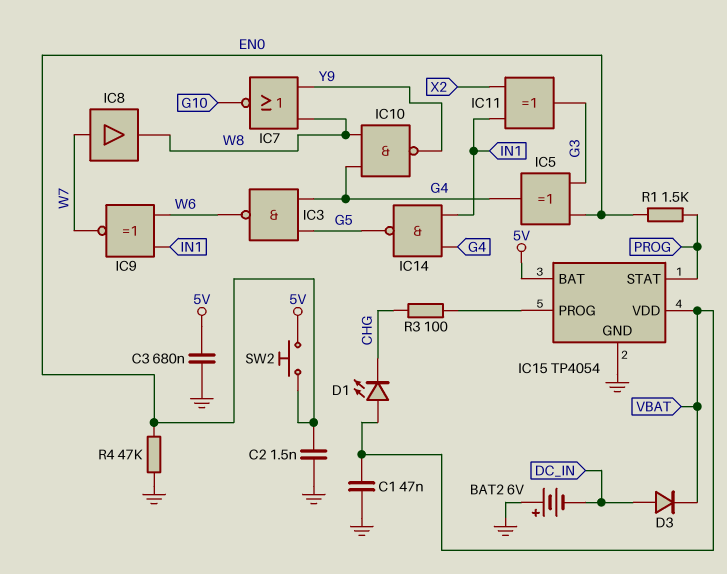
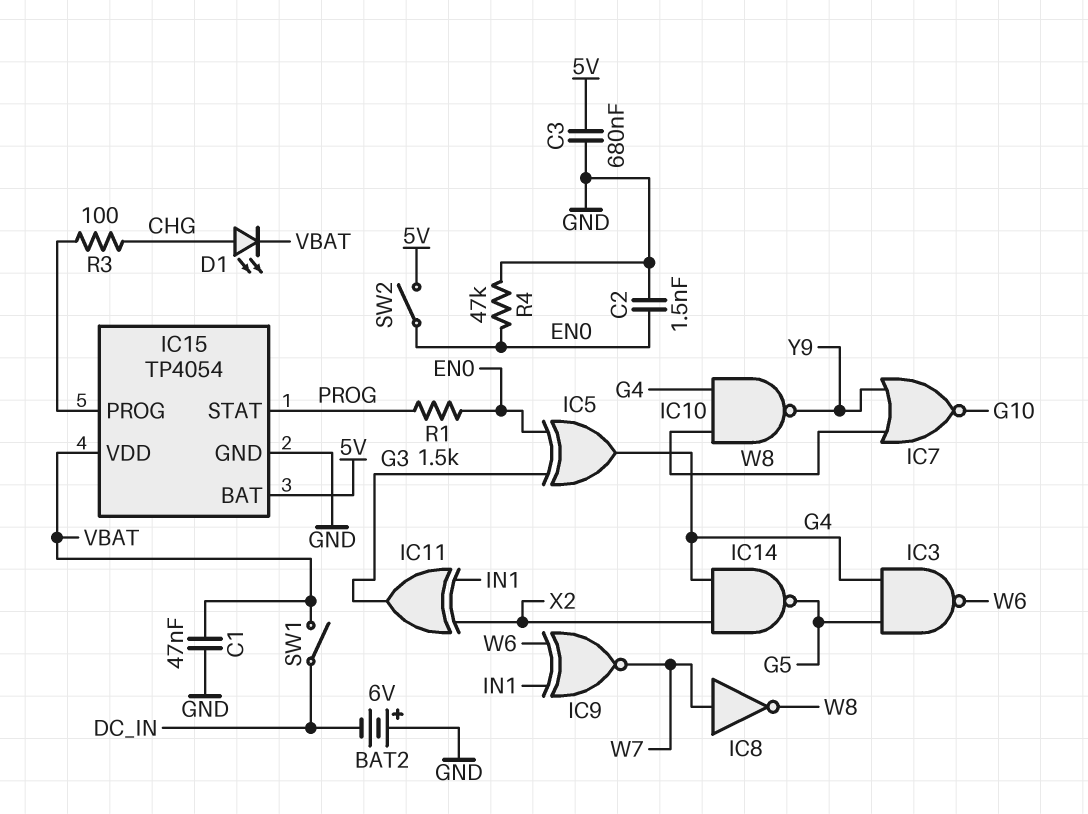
D1: LED (A VBAT, K CHG) -> LED (A CHG, K VBAT)
D3: diode (A DC_IN, K VBAT) -> none
IC8: buffer (in W7, out W8) -> NOT (in W7, out W8)
IC14: NAND (in G4, in IN1, out G5) -> NAND (in G4, in X2, out G5)
SW1: none -> switch (DC_IN, VBAT)
SW2: button (5V, EN0) -> switch (5V, EN0)

